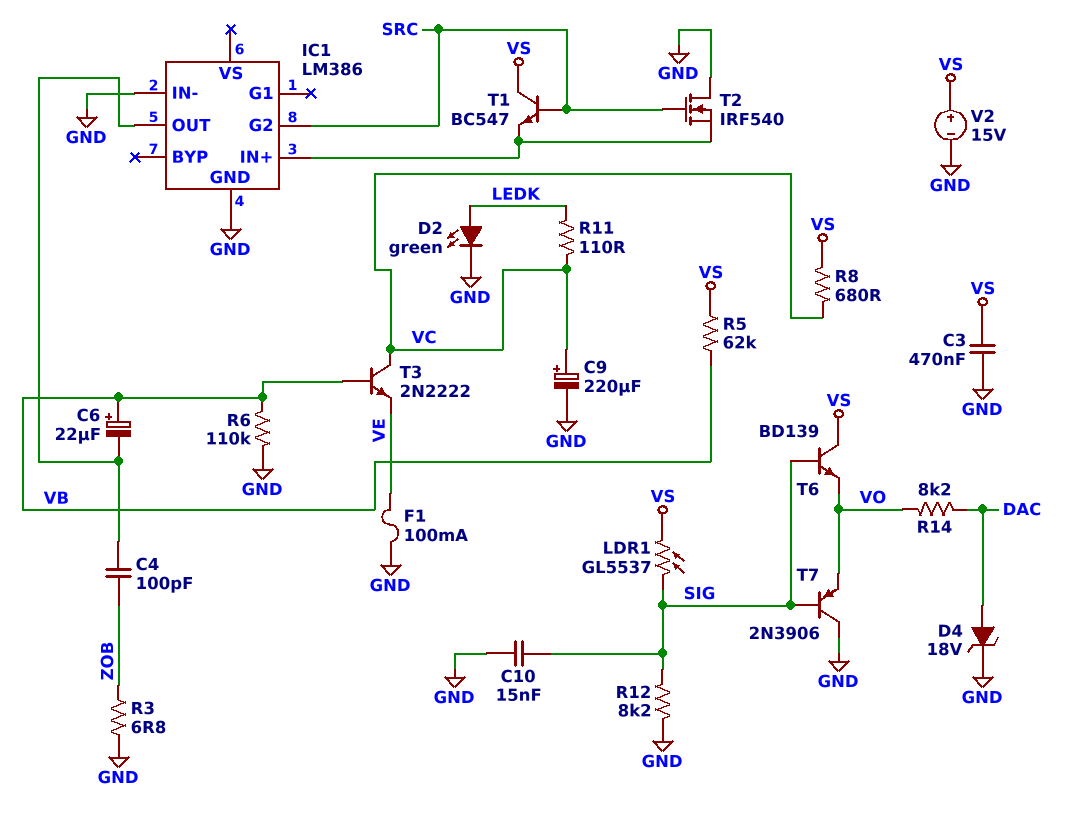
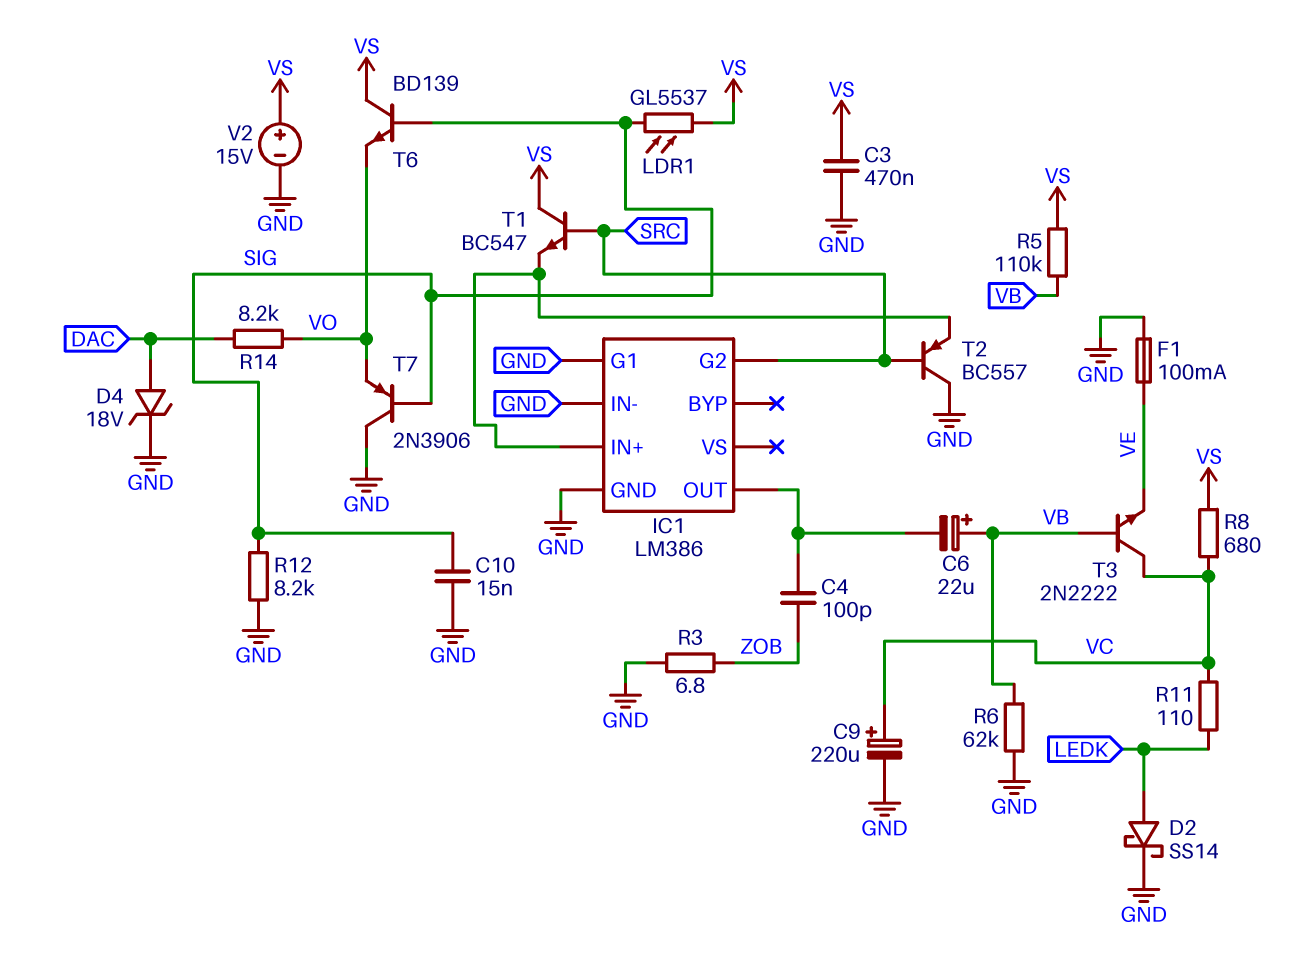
D2: LED green (A LEDK, K GND) -> schottky SS14 (A LEDK, K GND)
IC1 pin G1: none -> GND
R5: 62k (VB, VS) -> 110k (VB, VS)
R6: 110k (GND, VB) -> 62k (GND, VB)
T2: NMOS IRF540 (G SRC, D GND, S IC1/IN+) -> PNP BC557 (B SRC, C GND, E IC1/IN+)

